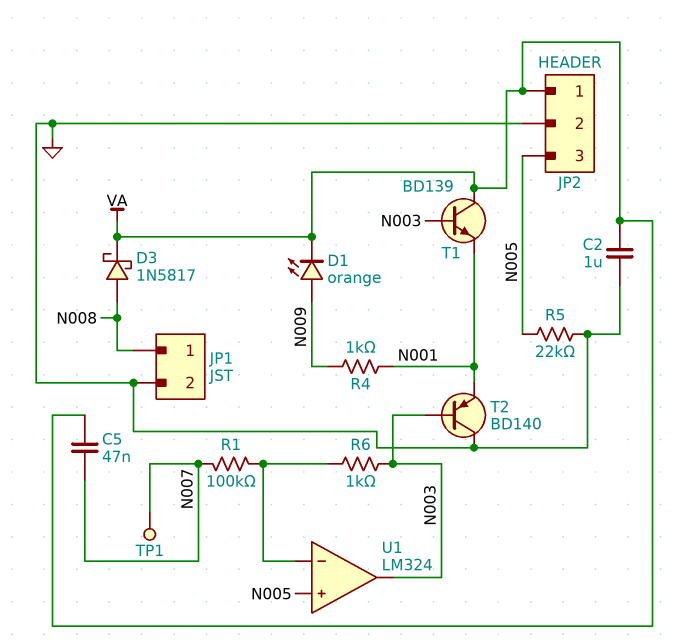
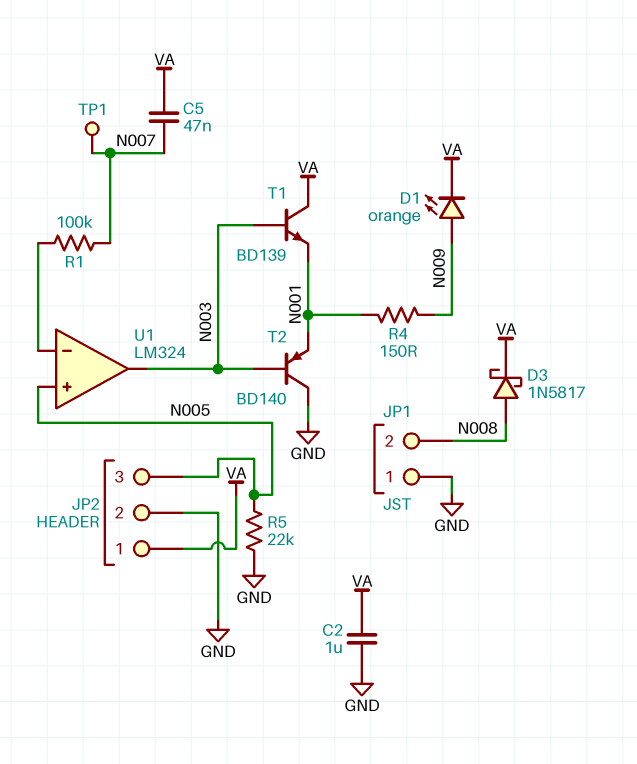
JP1 pin 1: N008 -> GND
JP1 pin 2: GND -> N008
R4: 1k (N001, N009) -> 150 (N001, N009)
R6: 1k (N003, U1/in-) -> none

